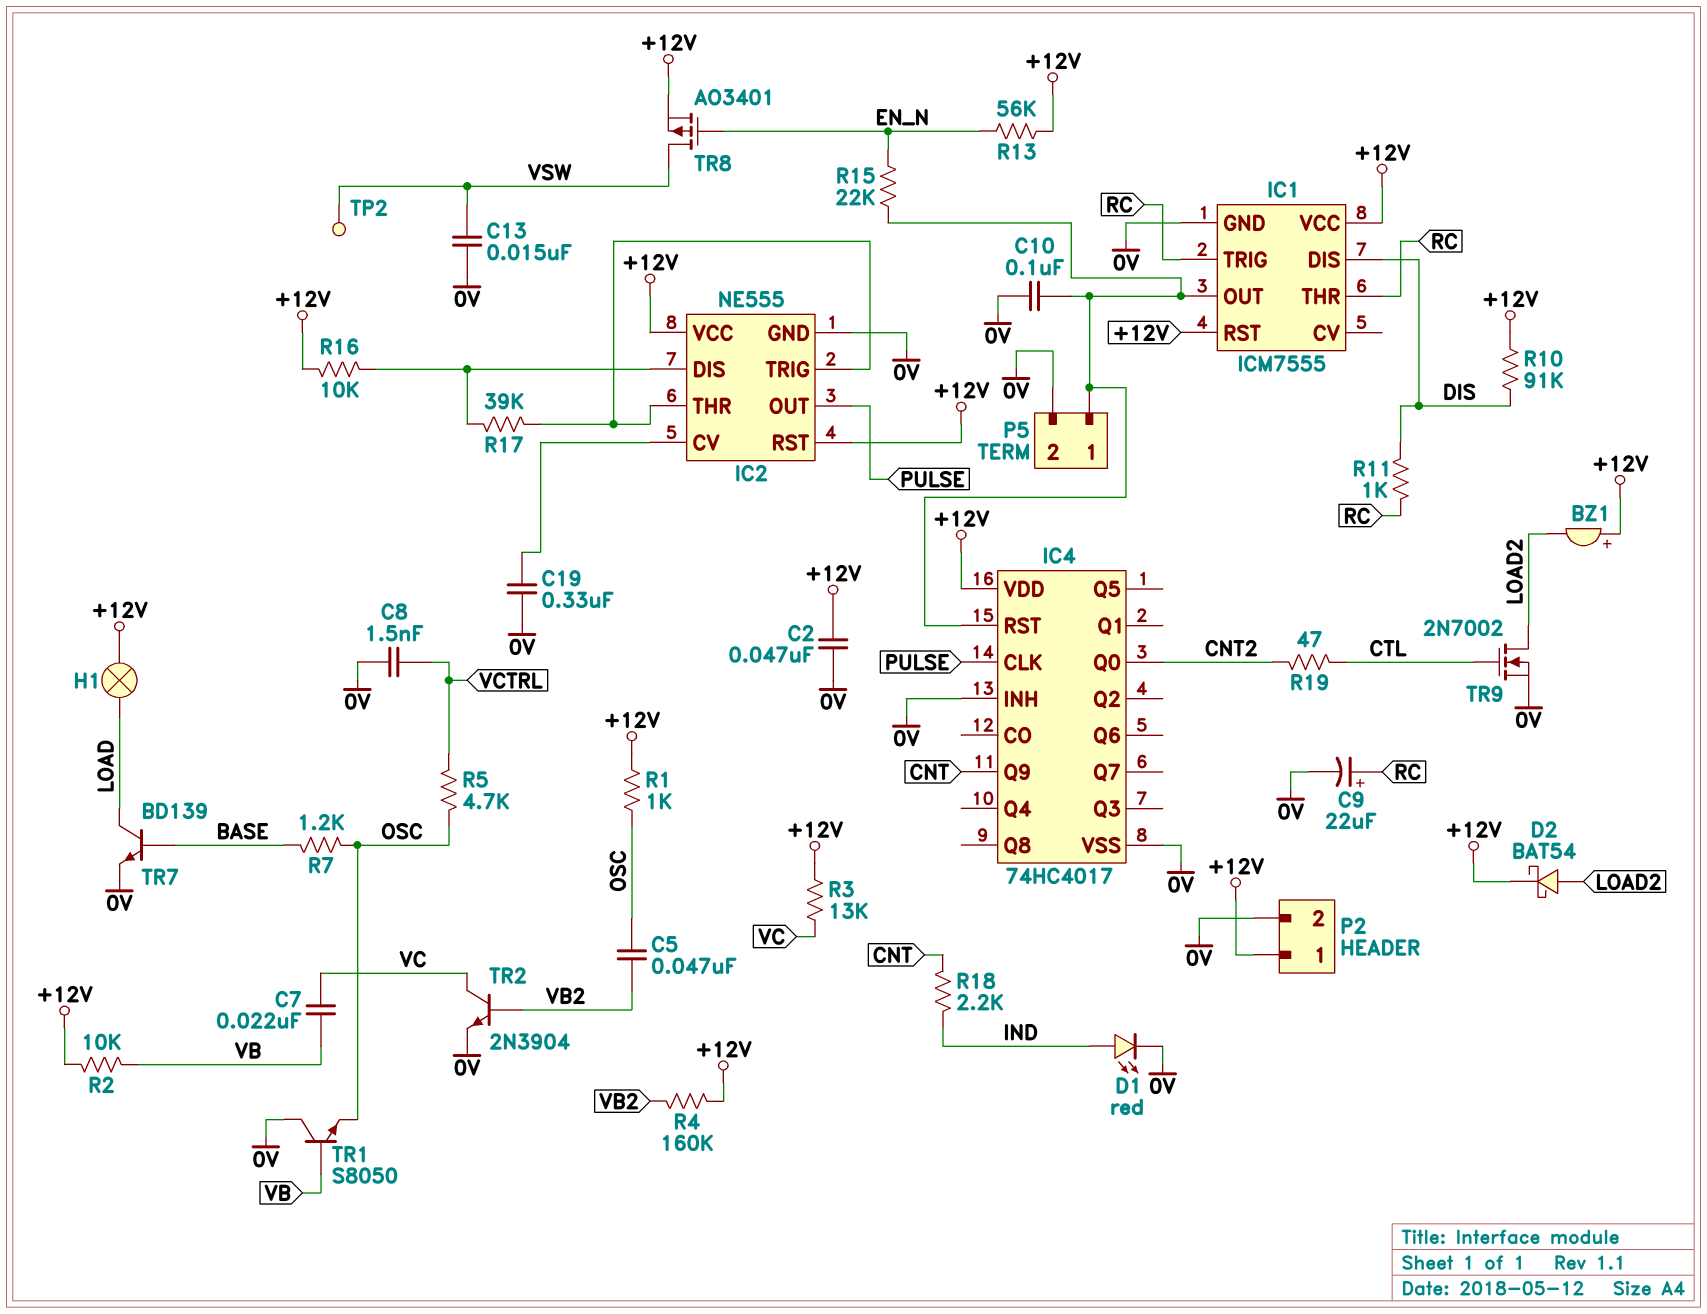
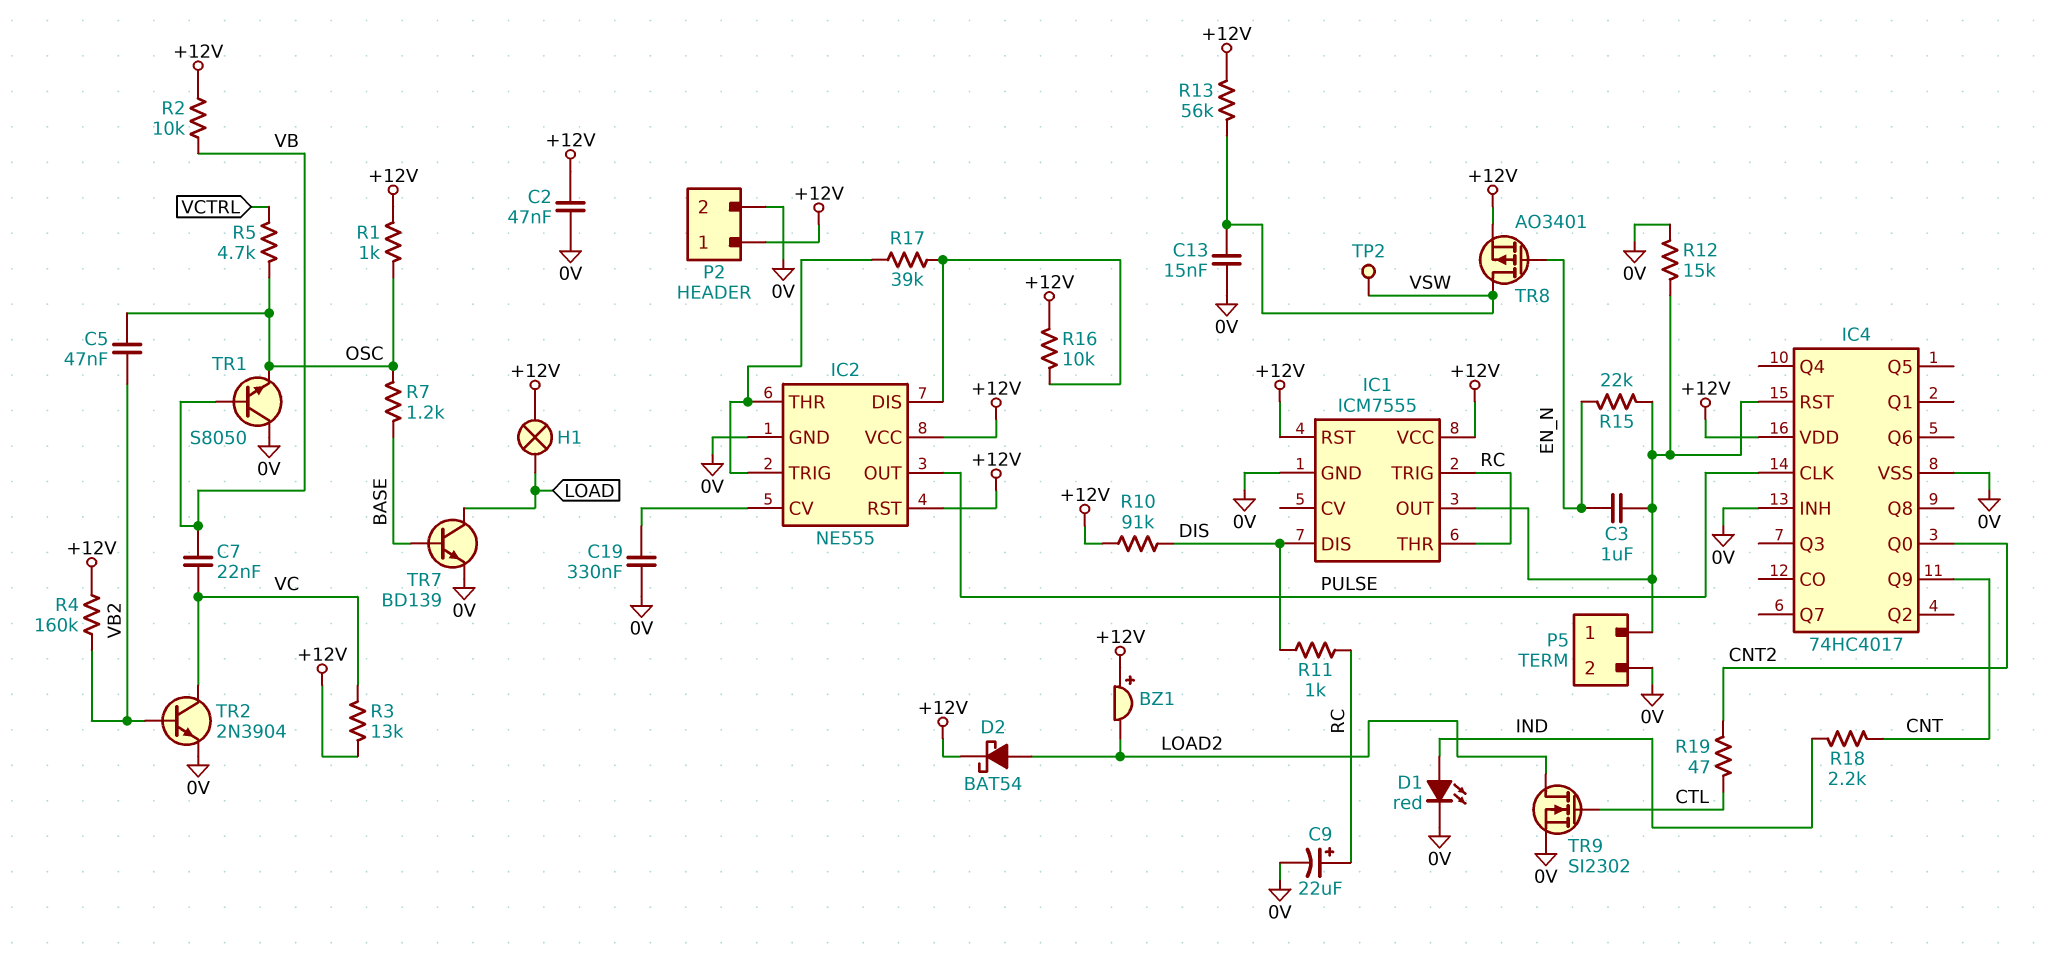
C3: none -> 1uF (EN_N, IC1/OUT)
C8: 1.5nF (0V, VCTRL) -> none
C10: 100nF (0V, IC1/OUT) -> none
R12: none -> 15k (0V, IC1/OUT)
R13: 56k (+12V, EN_N) -> 56k (+12V, VSW)
TR9: NMOS 2N7002 (G CTL, D LOAD2, S 0V) -> NMOS SI2302 (G CTL, D LOAD2, S 0V)

